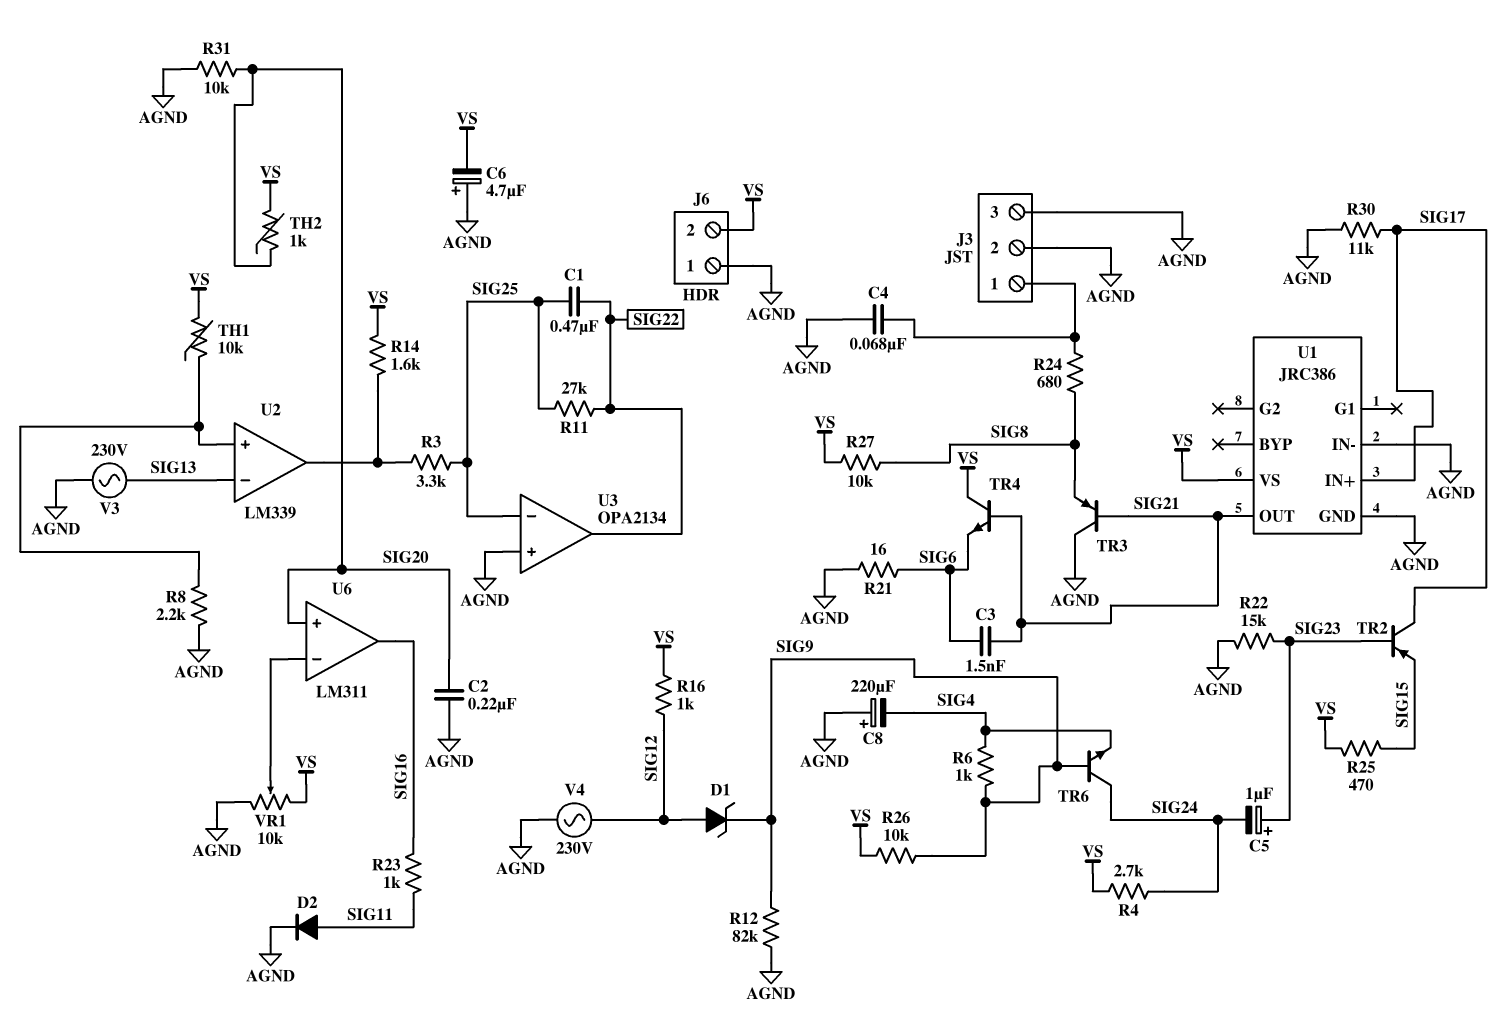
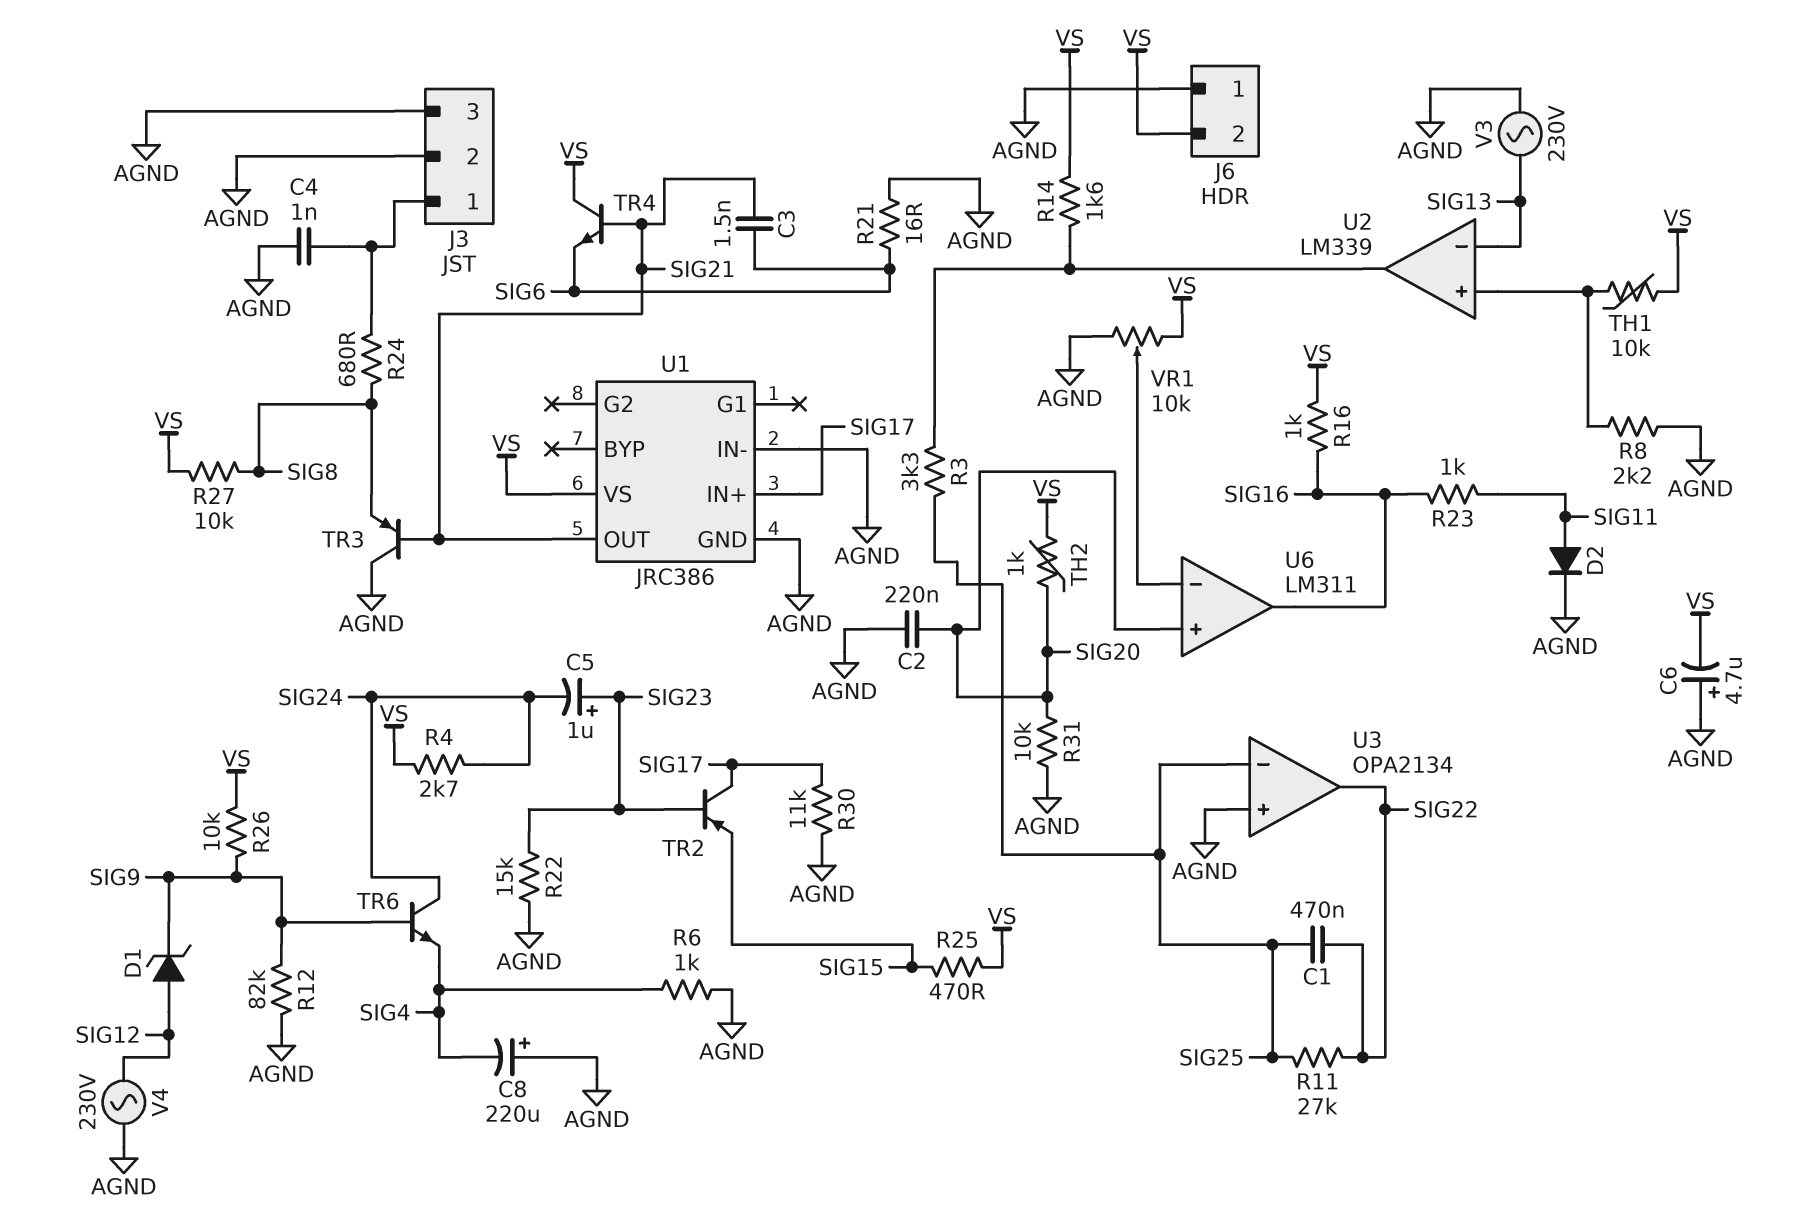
C4: 68nF (AGND, J3/1) -> 1nF (AGND, J3/1)
R6: 1k (SIG4, SIG9) -> 1k (AGND, SIG4)
R16: 1k (SIG12, VS) -> 1k (SIG16, VS)

